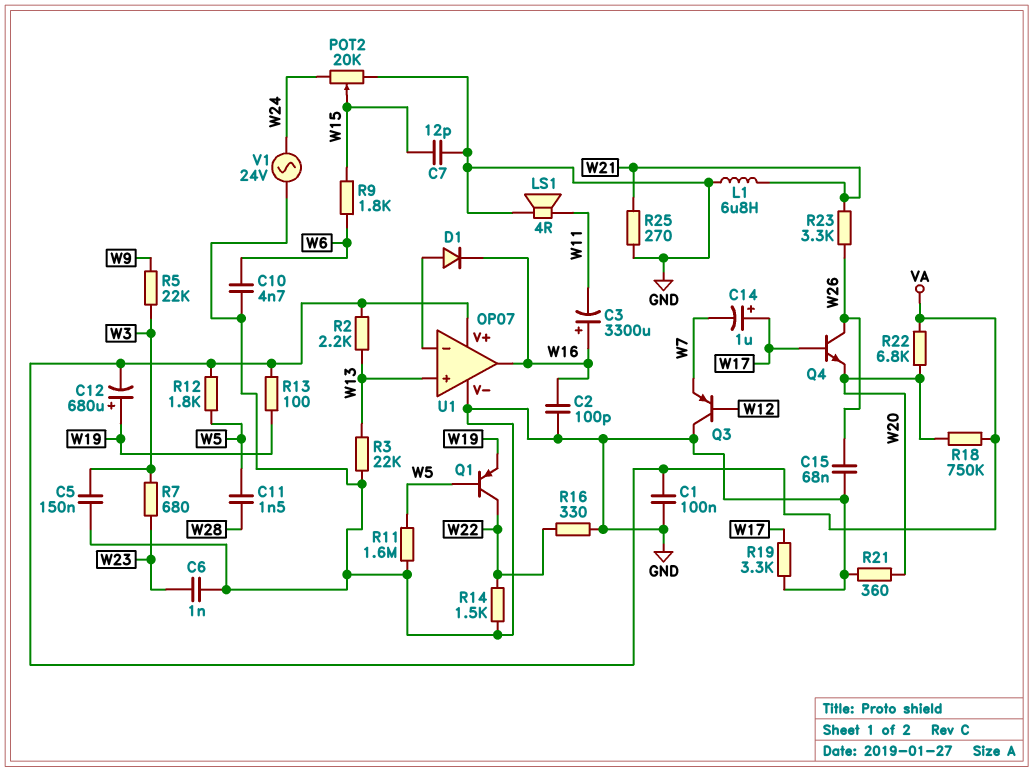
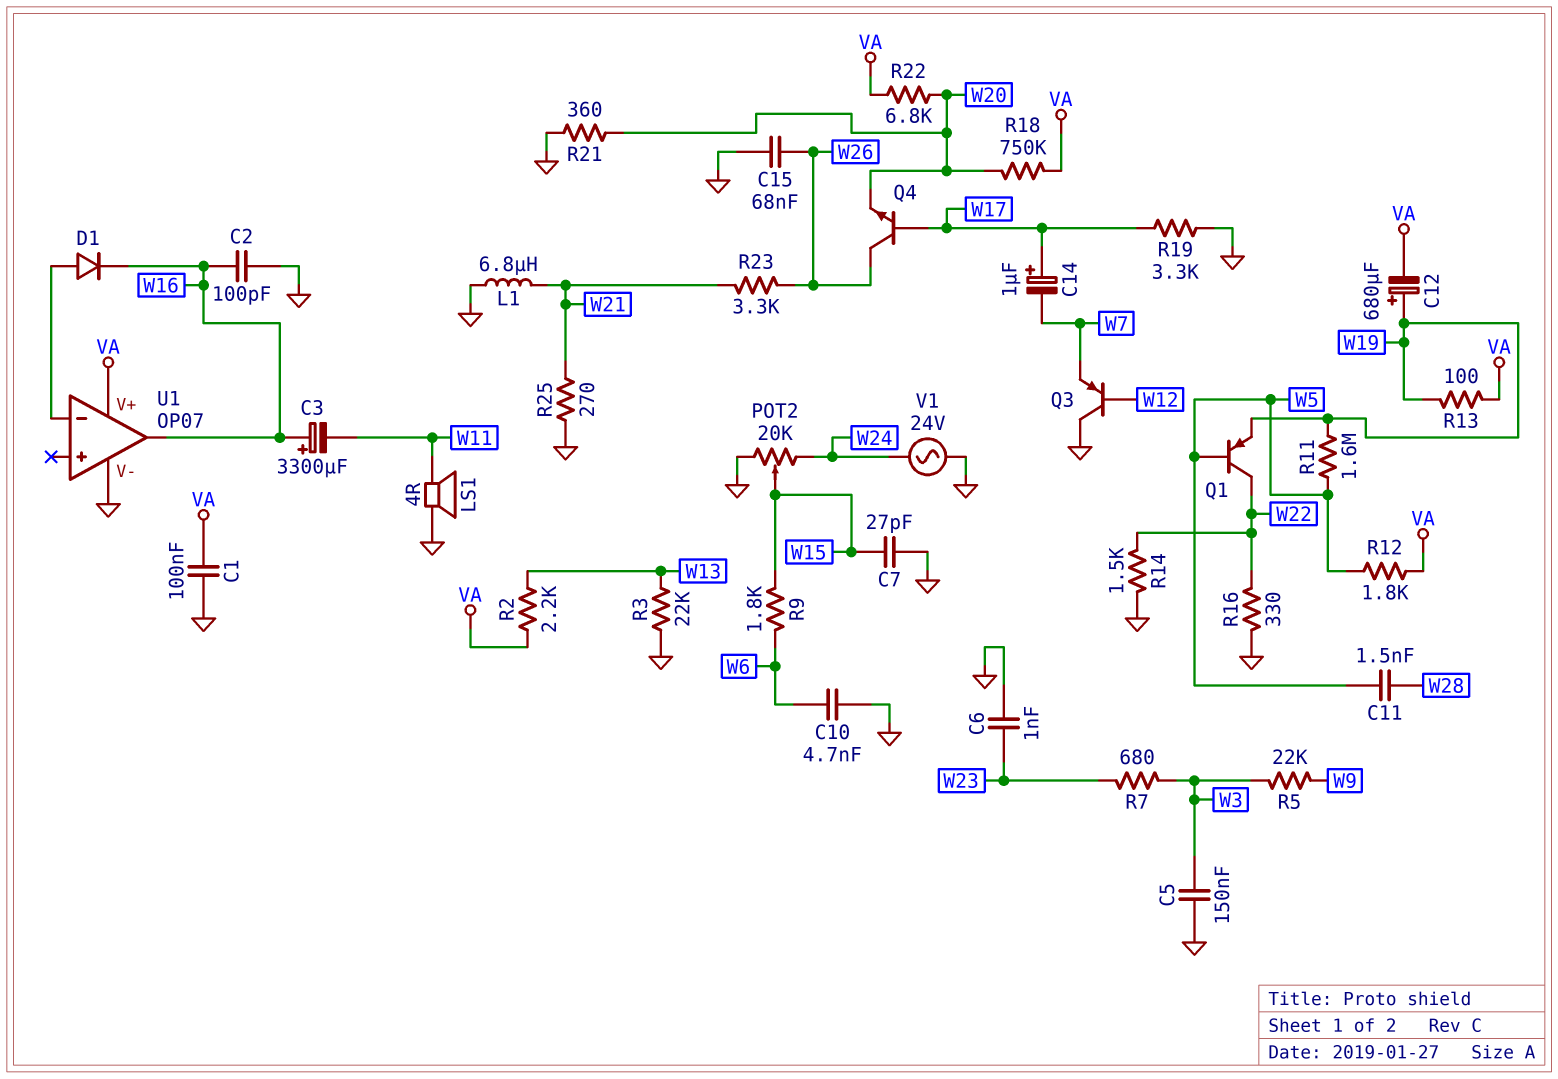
C7: 12pF (GND, W15) -> 27pF (GND, W15)
R11: 1.6M (GND, W5) -> 1.6M (W5, W19)
U1 pin in+: W13 -> none

